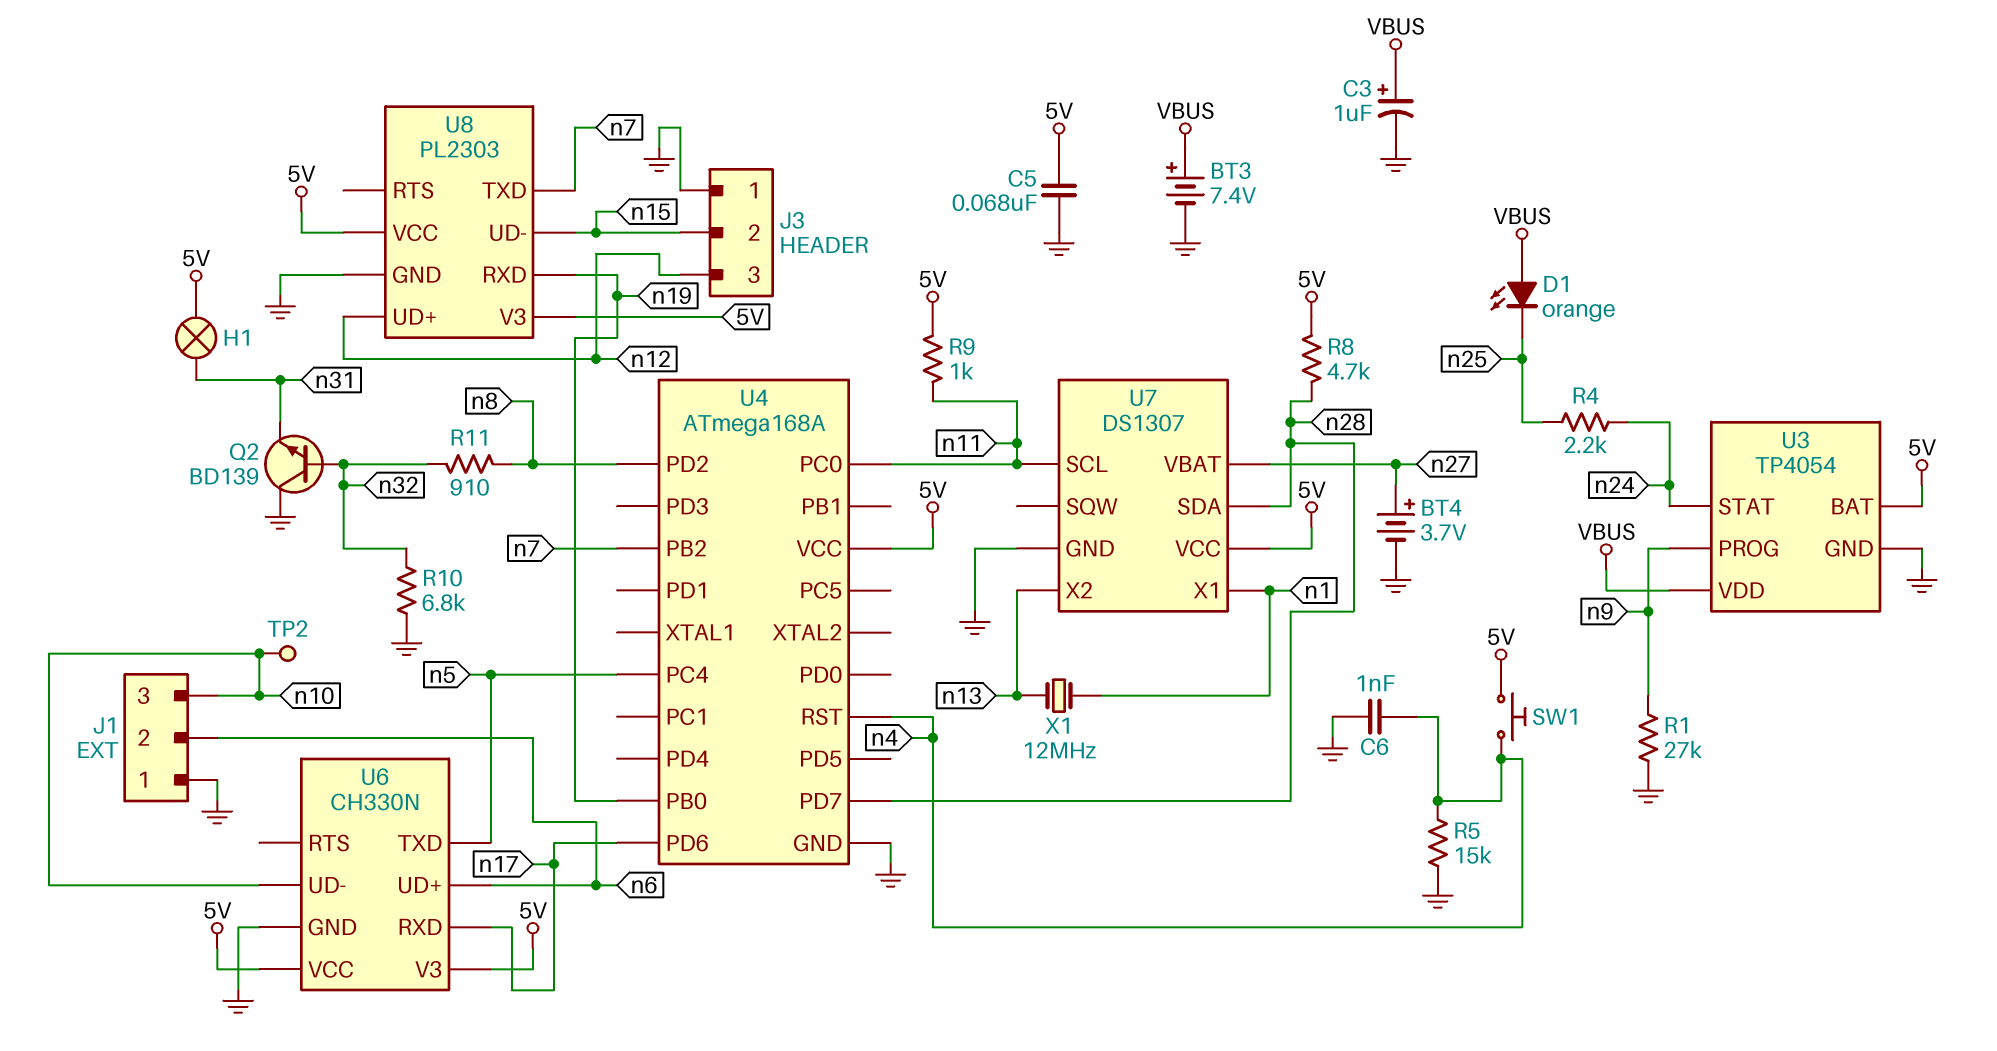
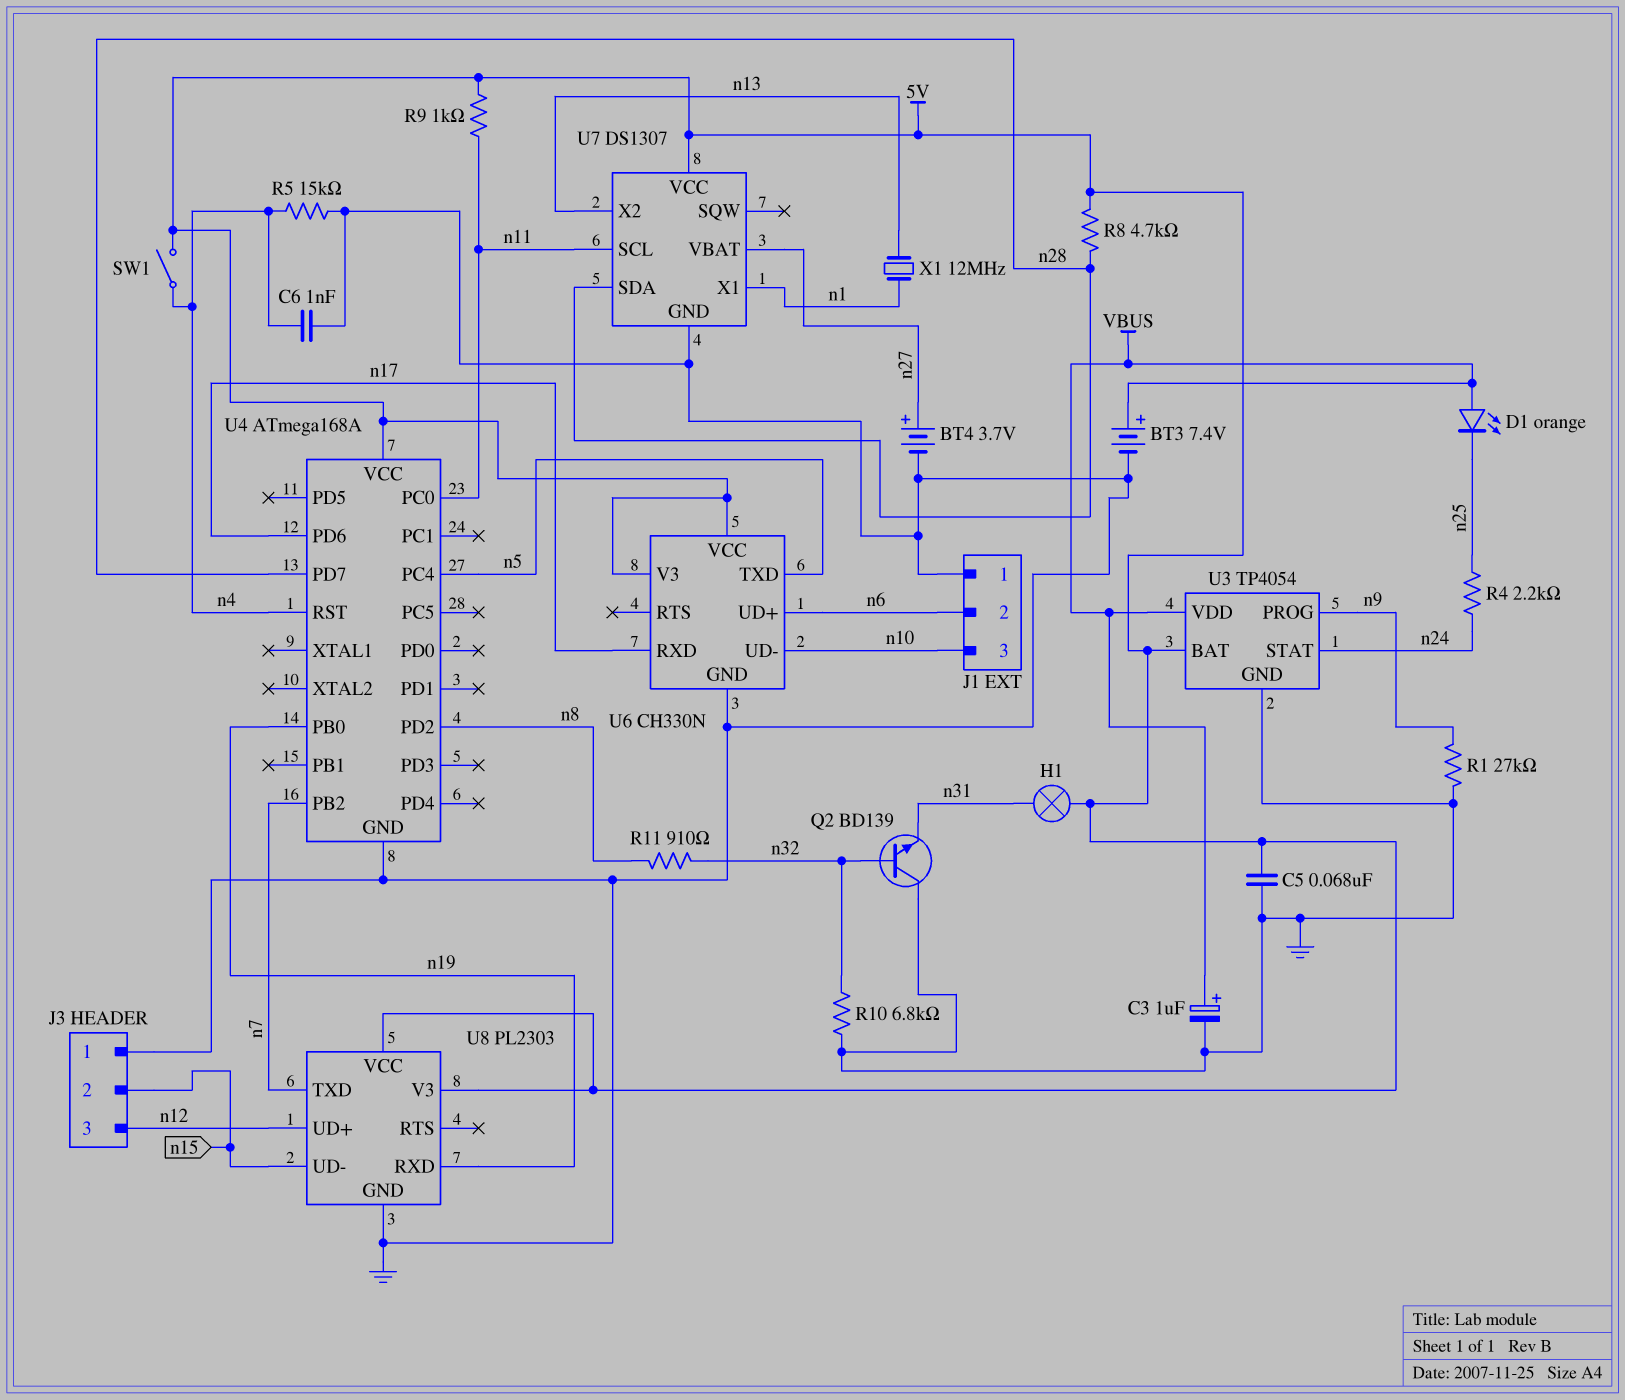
SW1: button (5V, n4) -> switch (5V, n4)
TP2: test point (n10) -> none

